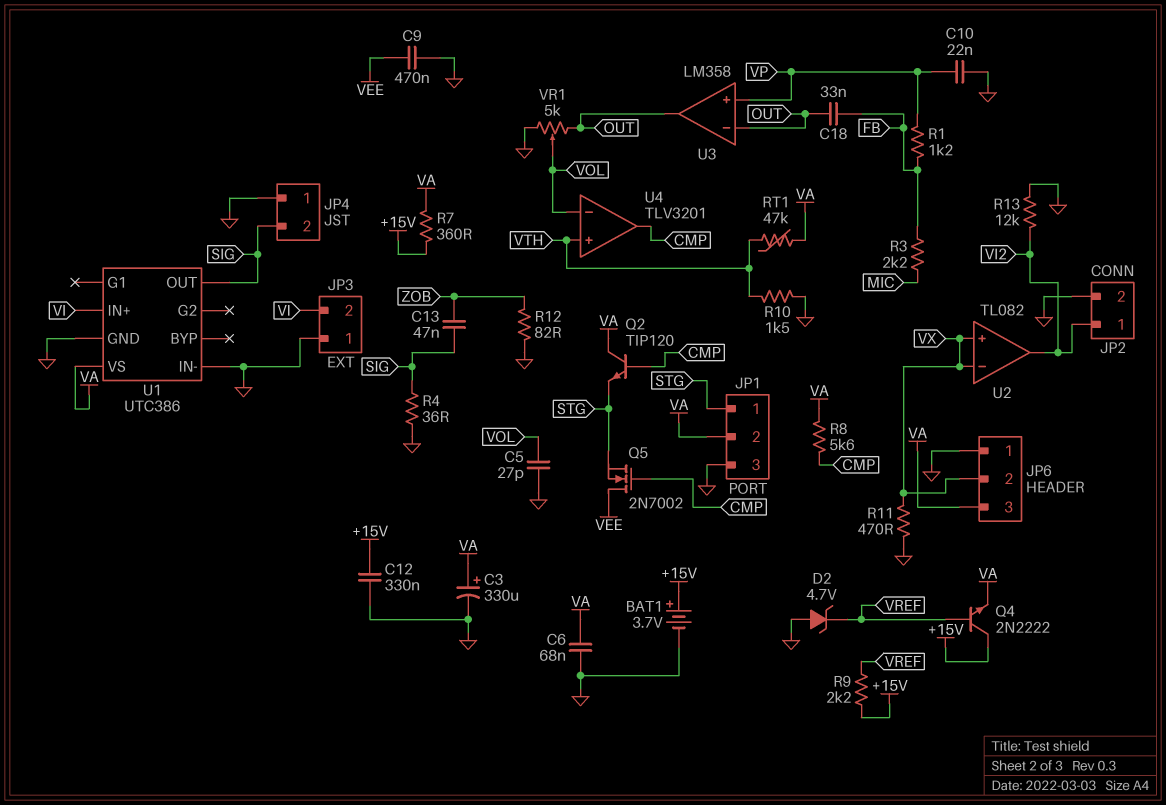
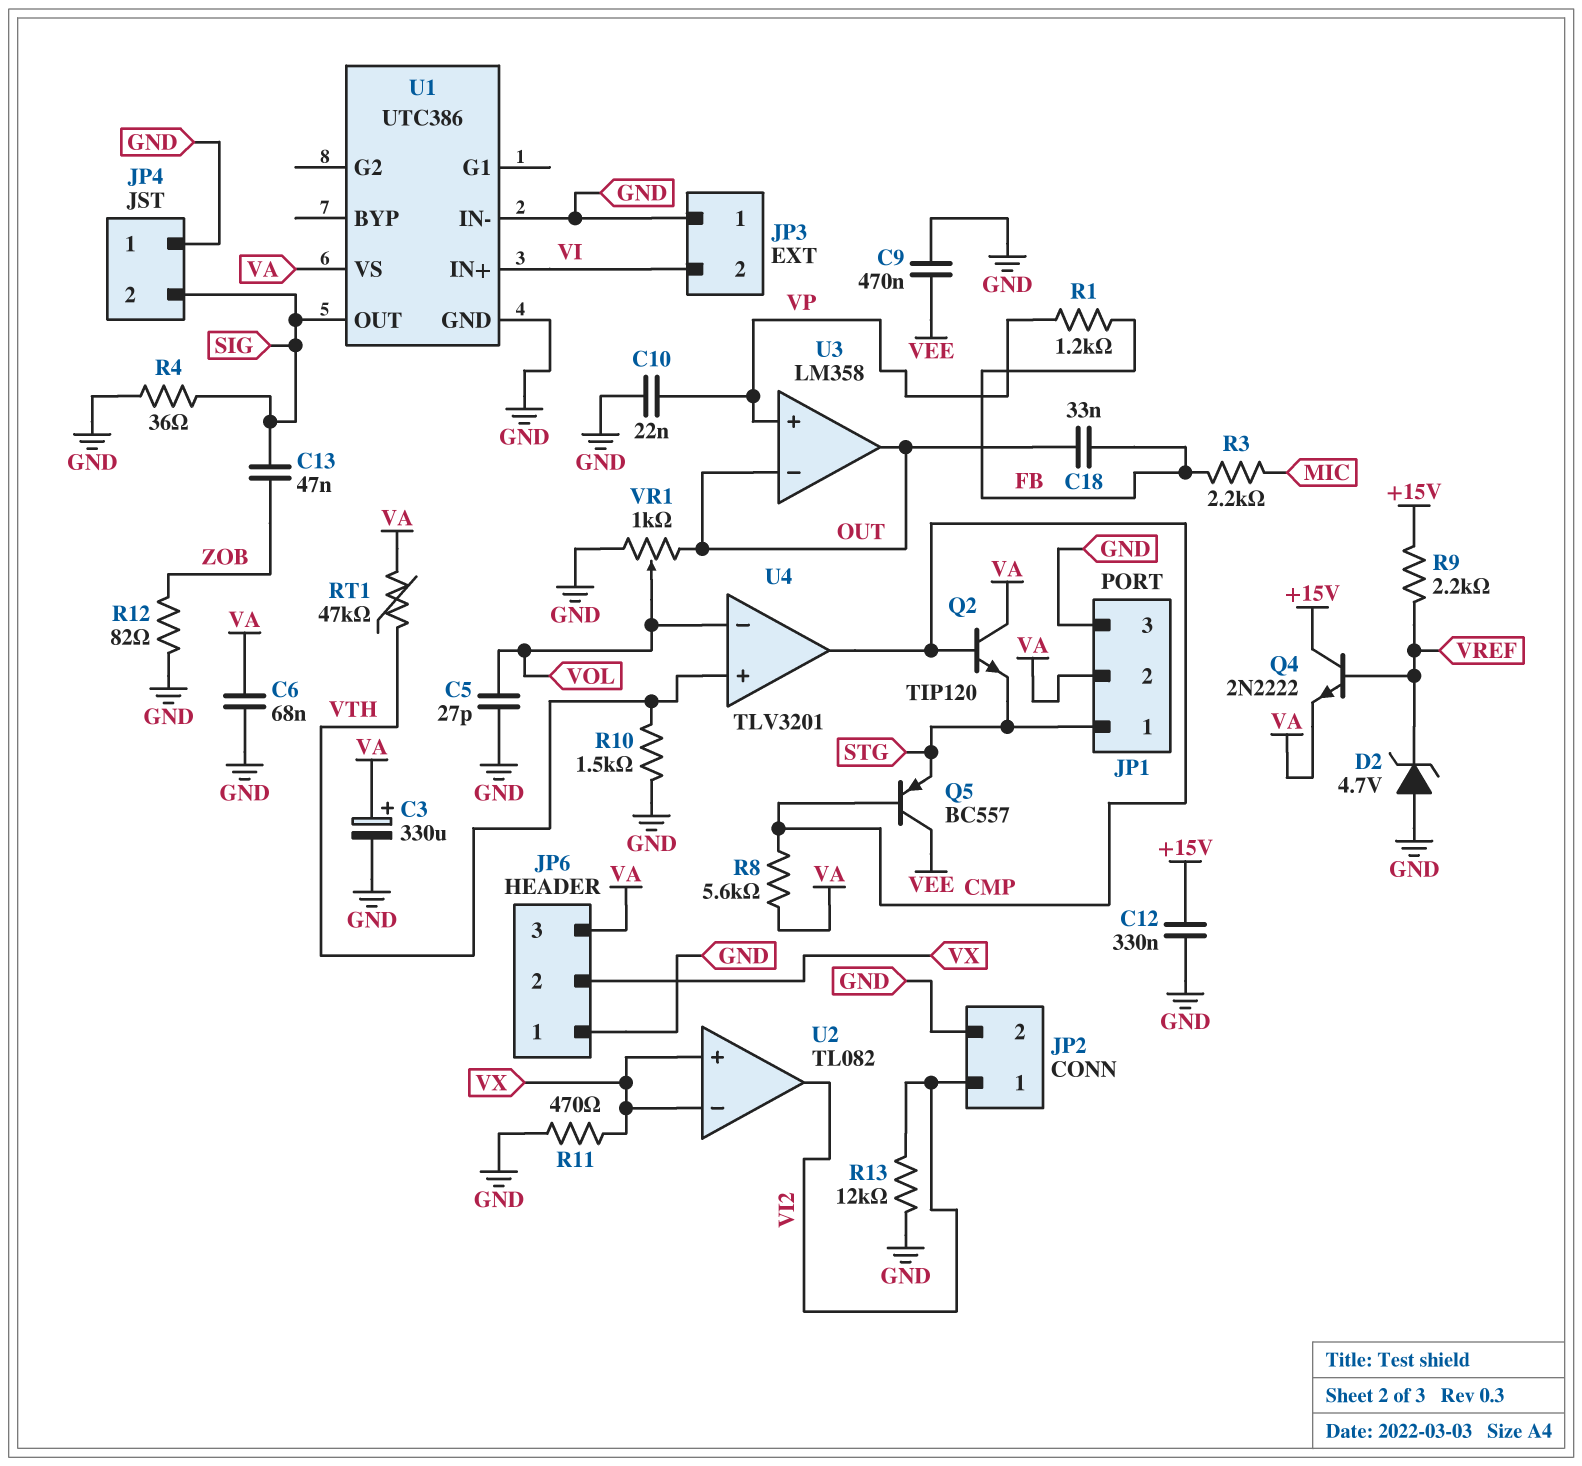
BAT1: 3.7V (plus +15V, minus GND) -> none
Q5: NMOS 2N7002 (G CMP, D VEE, S STG) -> PNP BC557 (B CMP, C VEE, E STG)
R7: 360 (+15V, VA) -> none
VR1: 5k (GND, OUT, wiper VOL) -> 1k (GND, OUT, wiper VOL)

